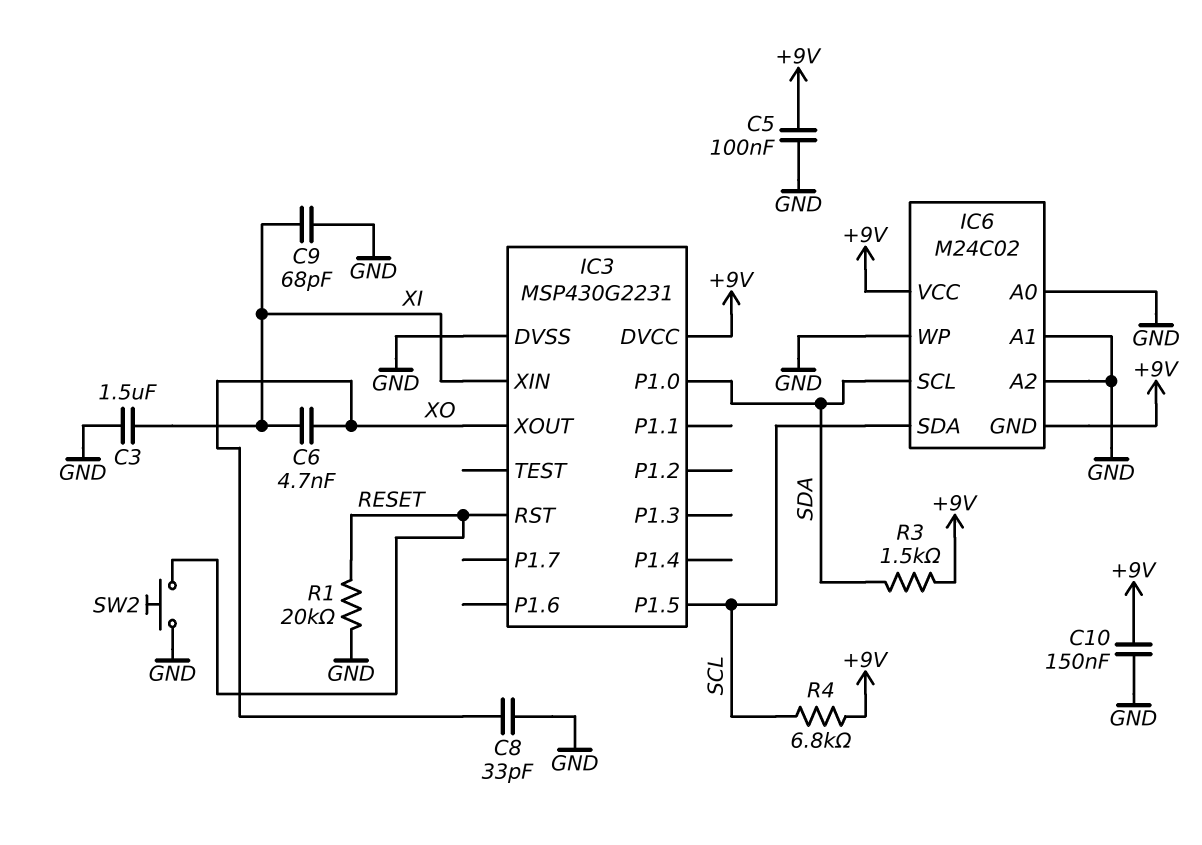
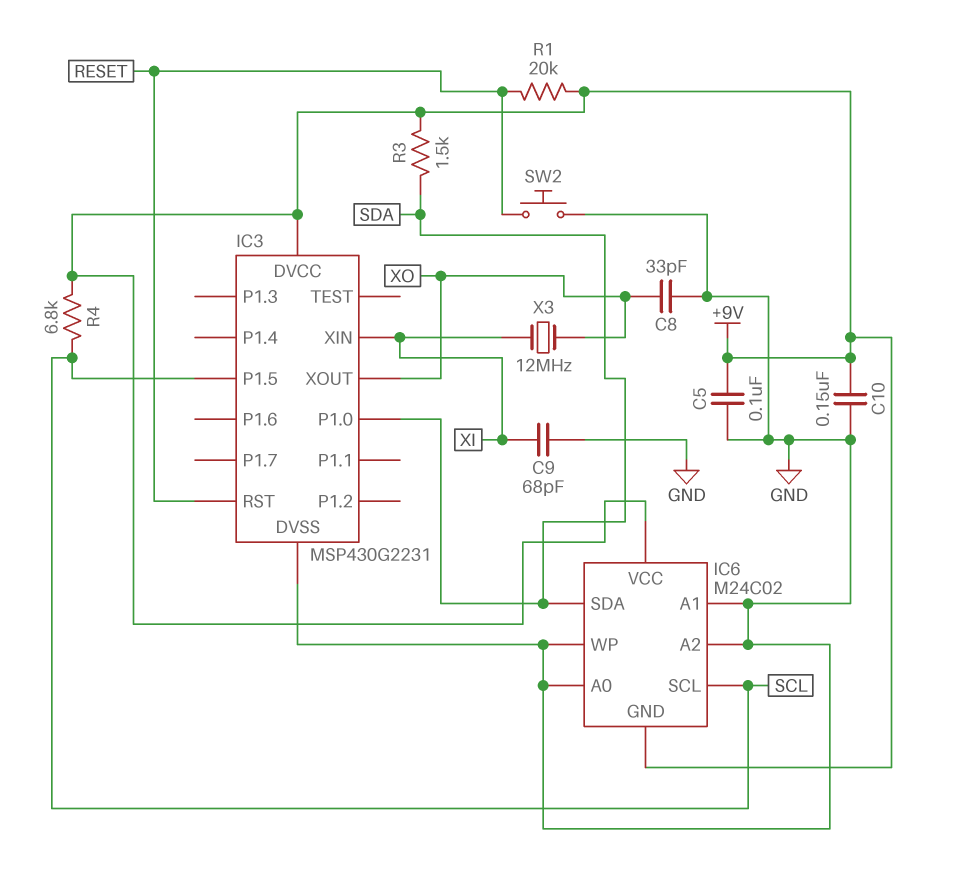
C3: 1.5uF (GND, XI) -> none
C6: 4.7nF (XI, XO) -> none
IC6 pin SCL: SDA -> SCL
IC6 pin SDA: SCL -> SDA
R1: 20k (GND, RESET) -> 20k (+9V, RESET)
X3: none -> 12MHz (XI, XO)

